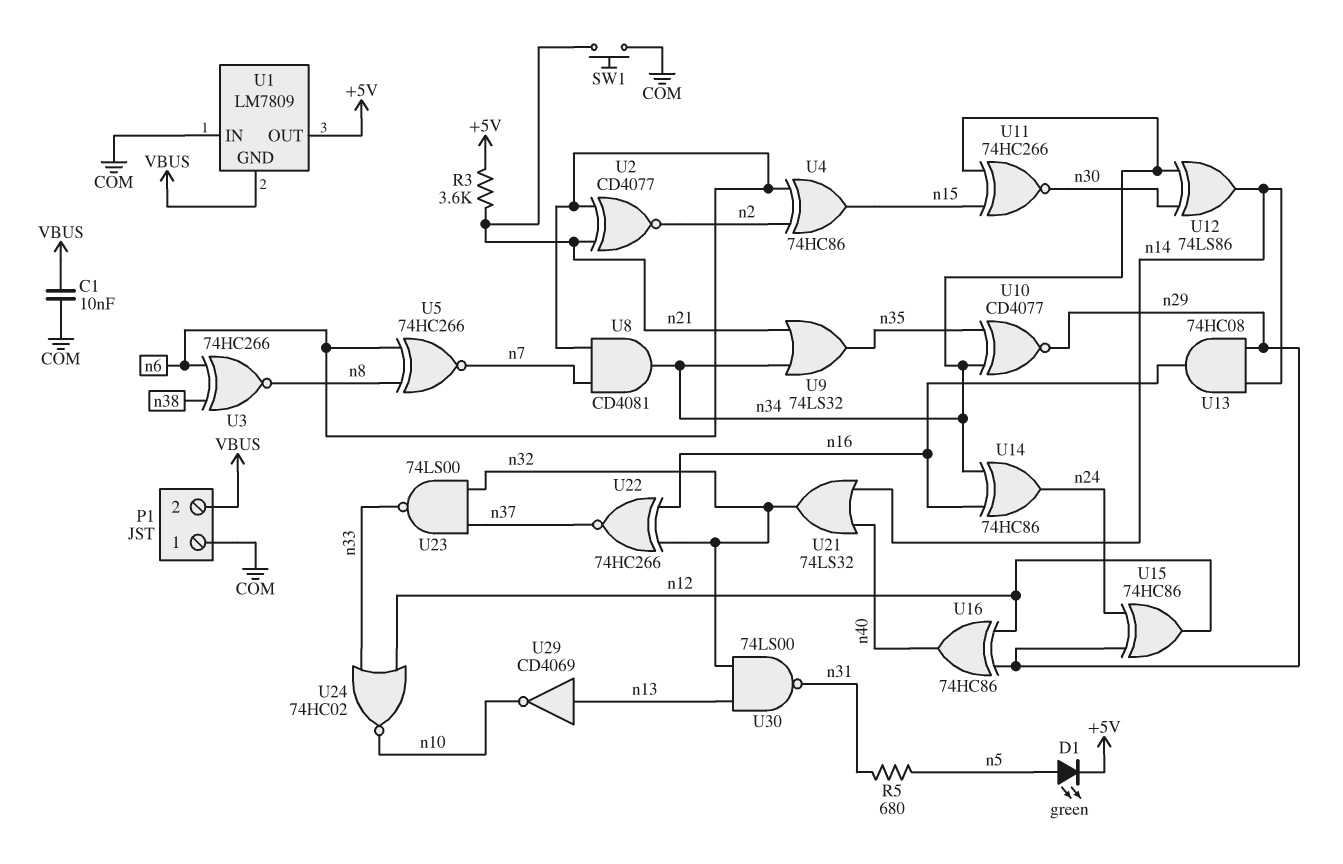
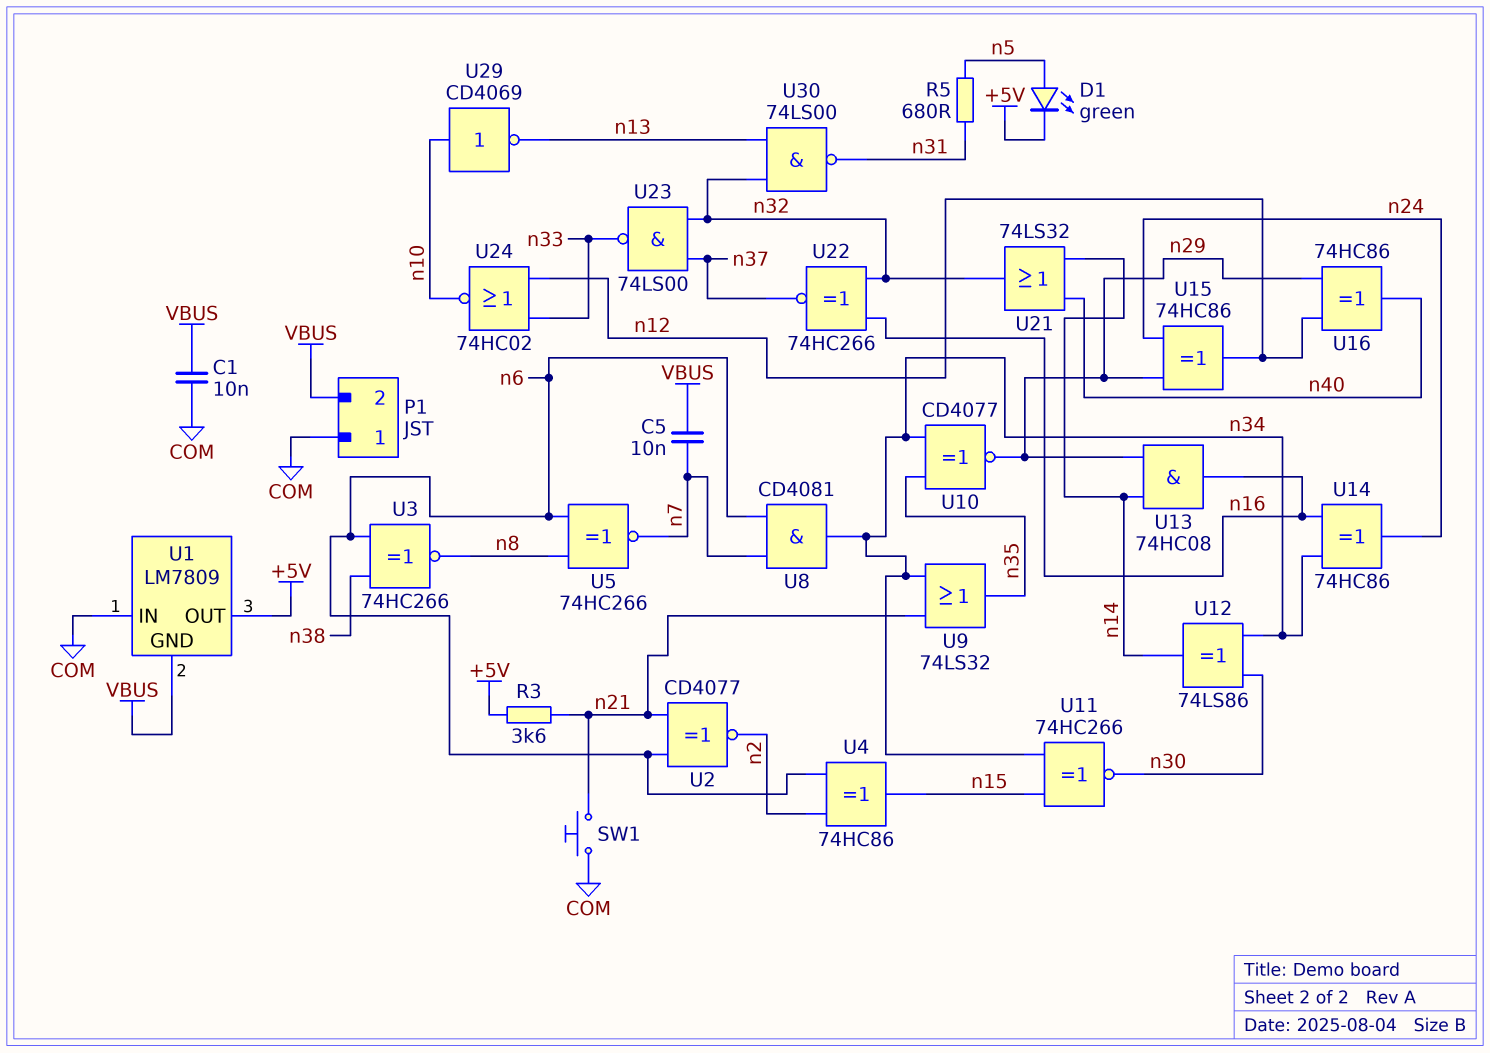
C5: none -> 10nF (VBUS, n7)
U29: NOT CD4069 (in n13, out n10) -> NOT CD4069 (in n10, out n13)

